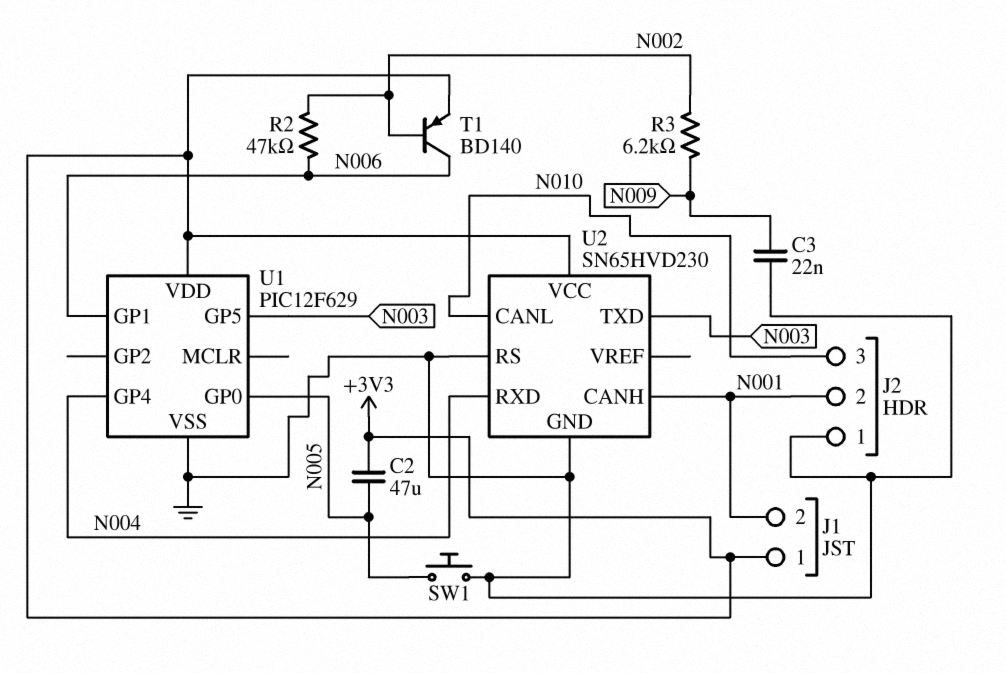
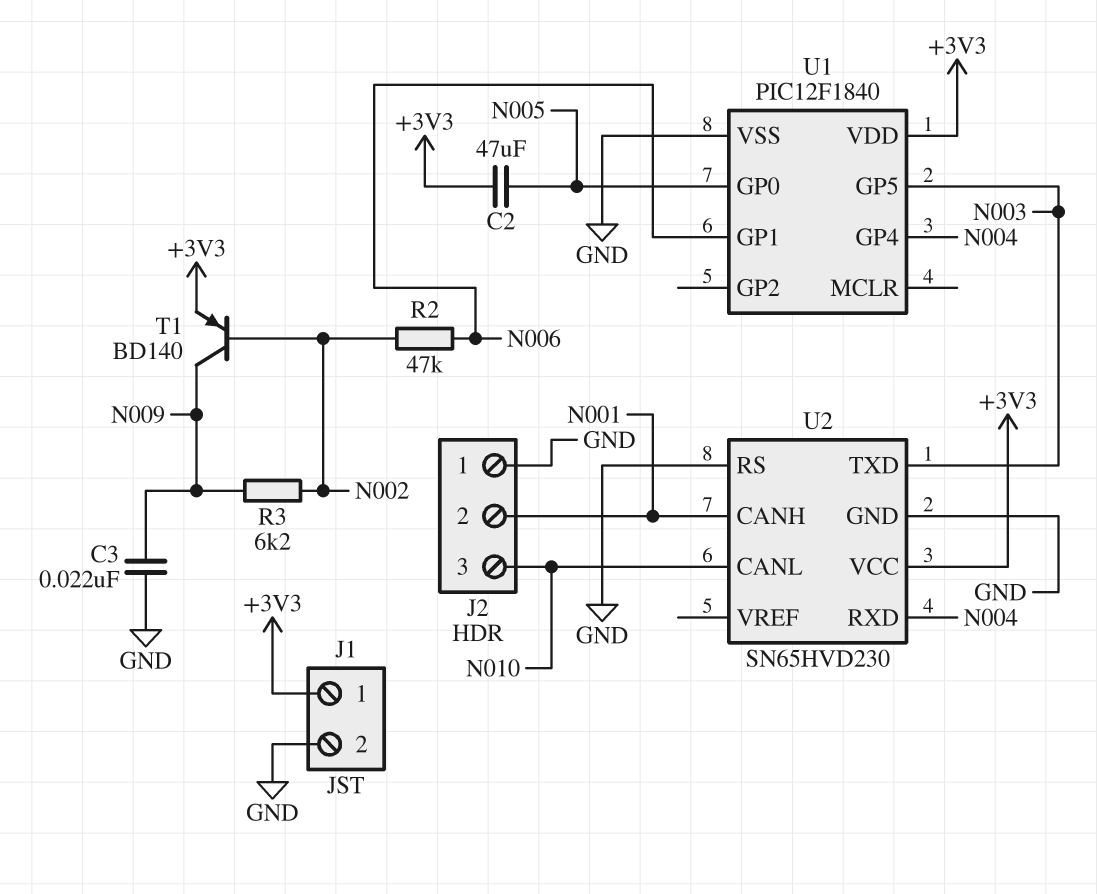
J1 pin 2: N001 -> GND
SW1: button (GND, N005) -> none
T1: PNP BD140 (B N002, C N006, E +3V3) -> PNP BD140 (B N002, C N009, E +3V3)
U1: PIC12F629 -> PIC12F1840

